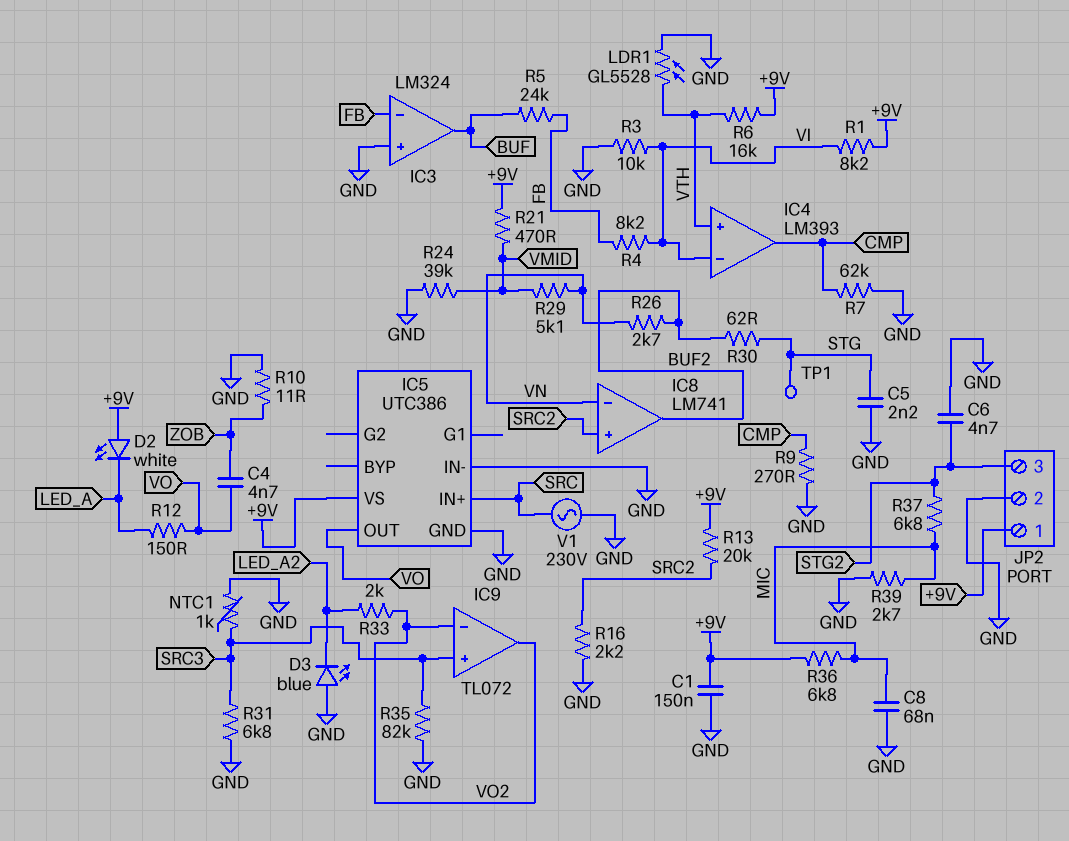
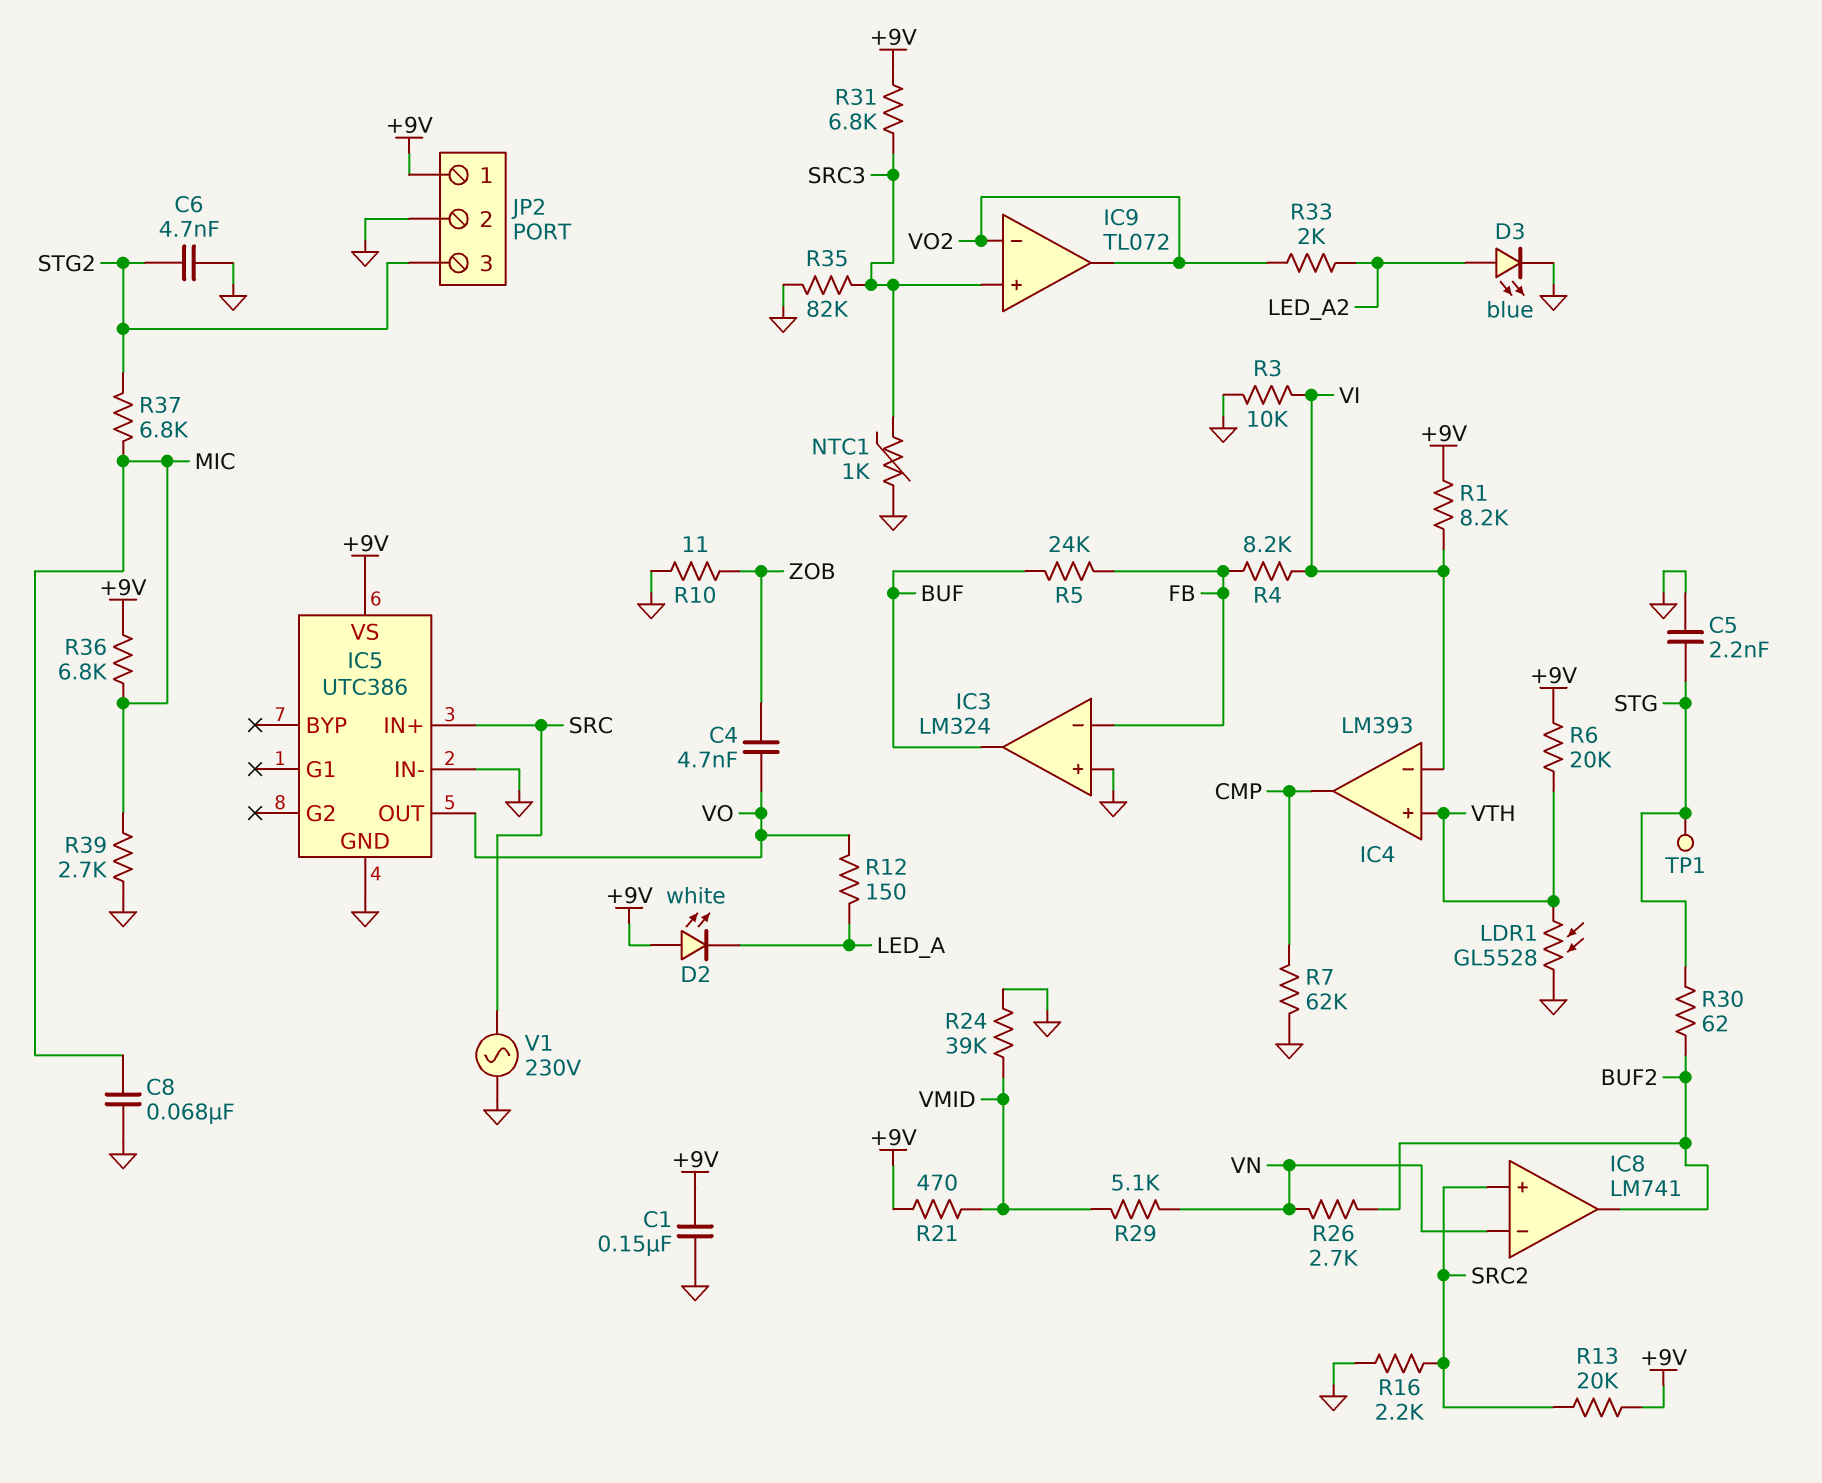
D3: LED blue (A GND, K LED_A2) -> LED blue (A LED_A2, K GND)
R6: 16k (+9V, VTH) -> 20k (+9V, VTH)
R9: 270 (CMP, GND) -> none
R31: 6.8k (GND, SRC3) -> 6.8k (+9V, SRC3)

